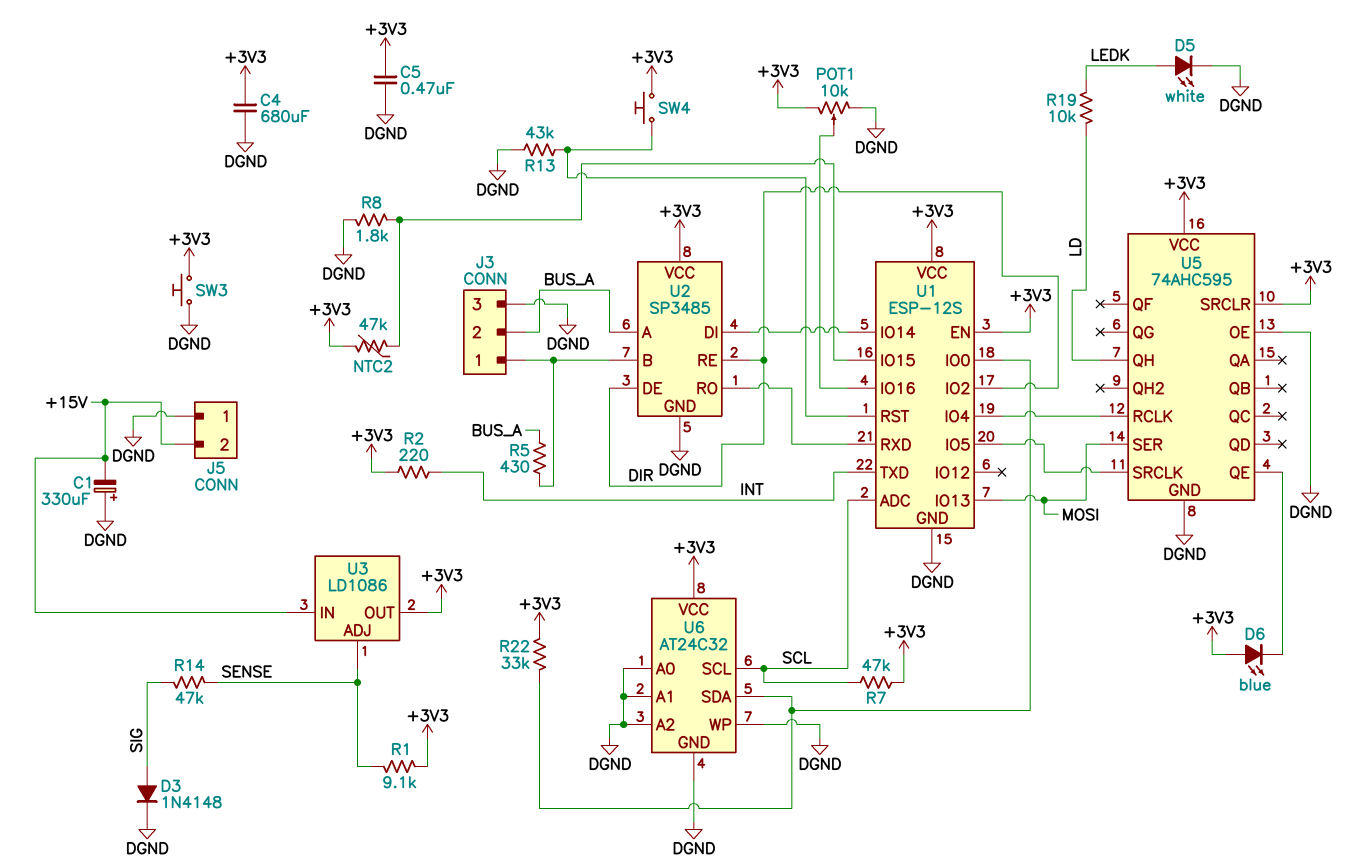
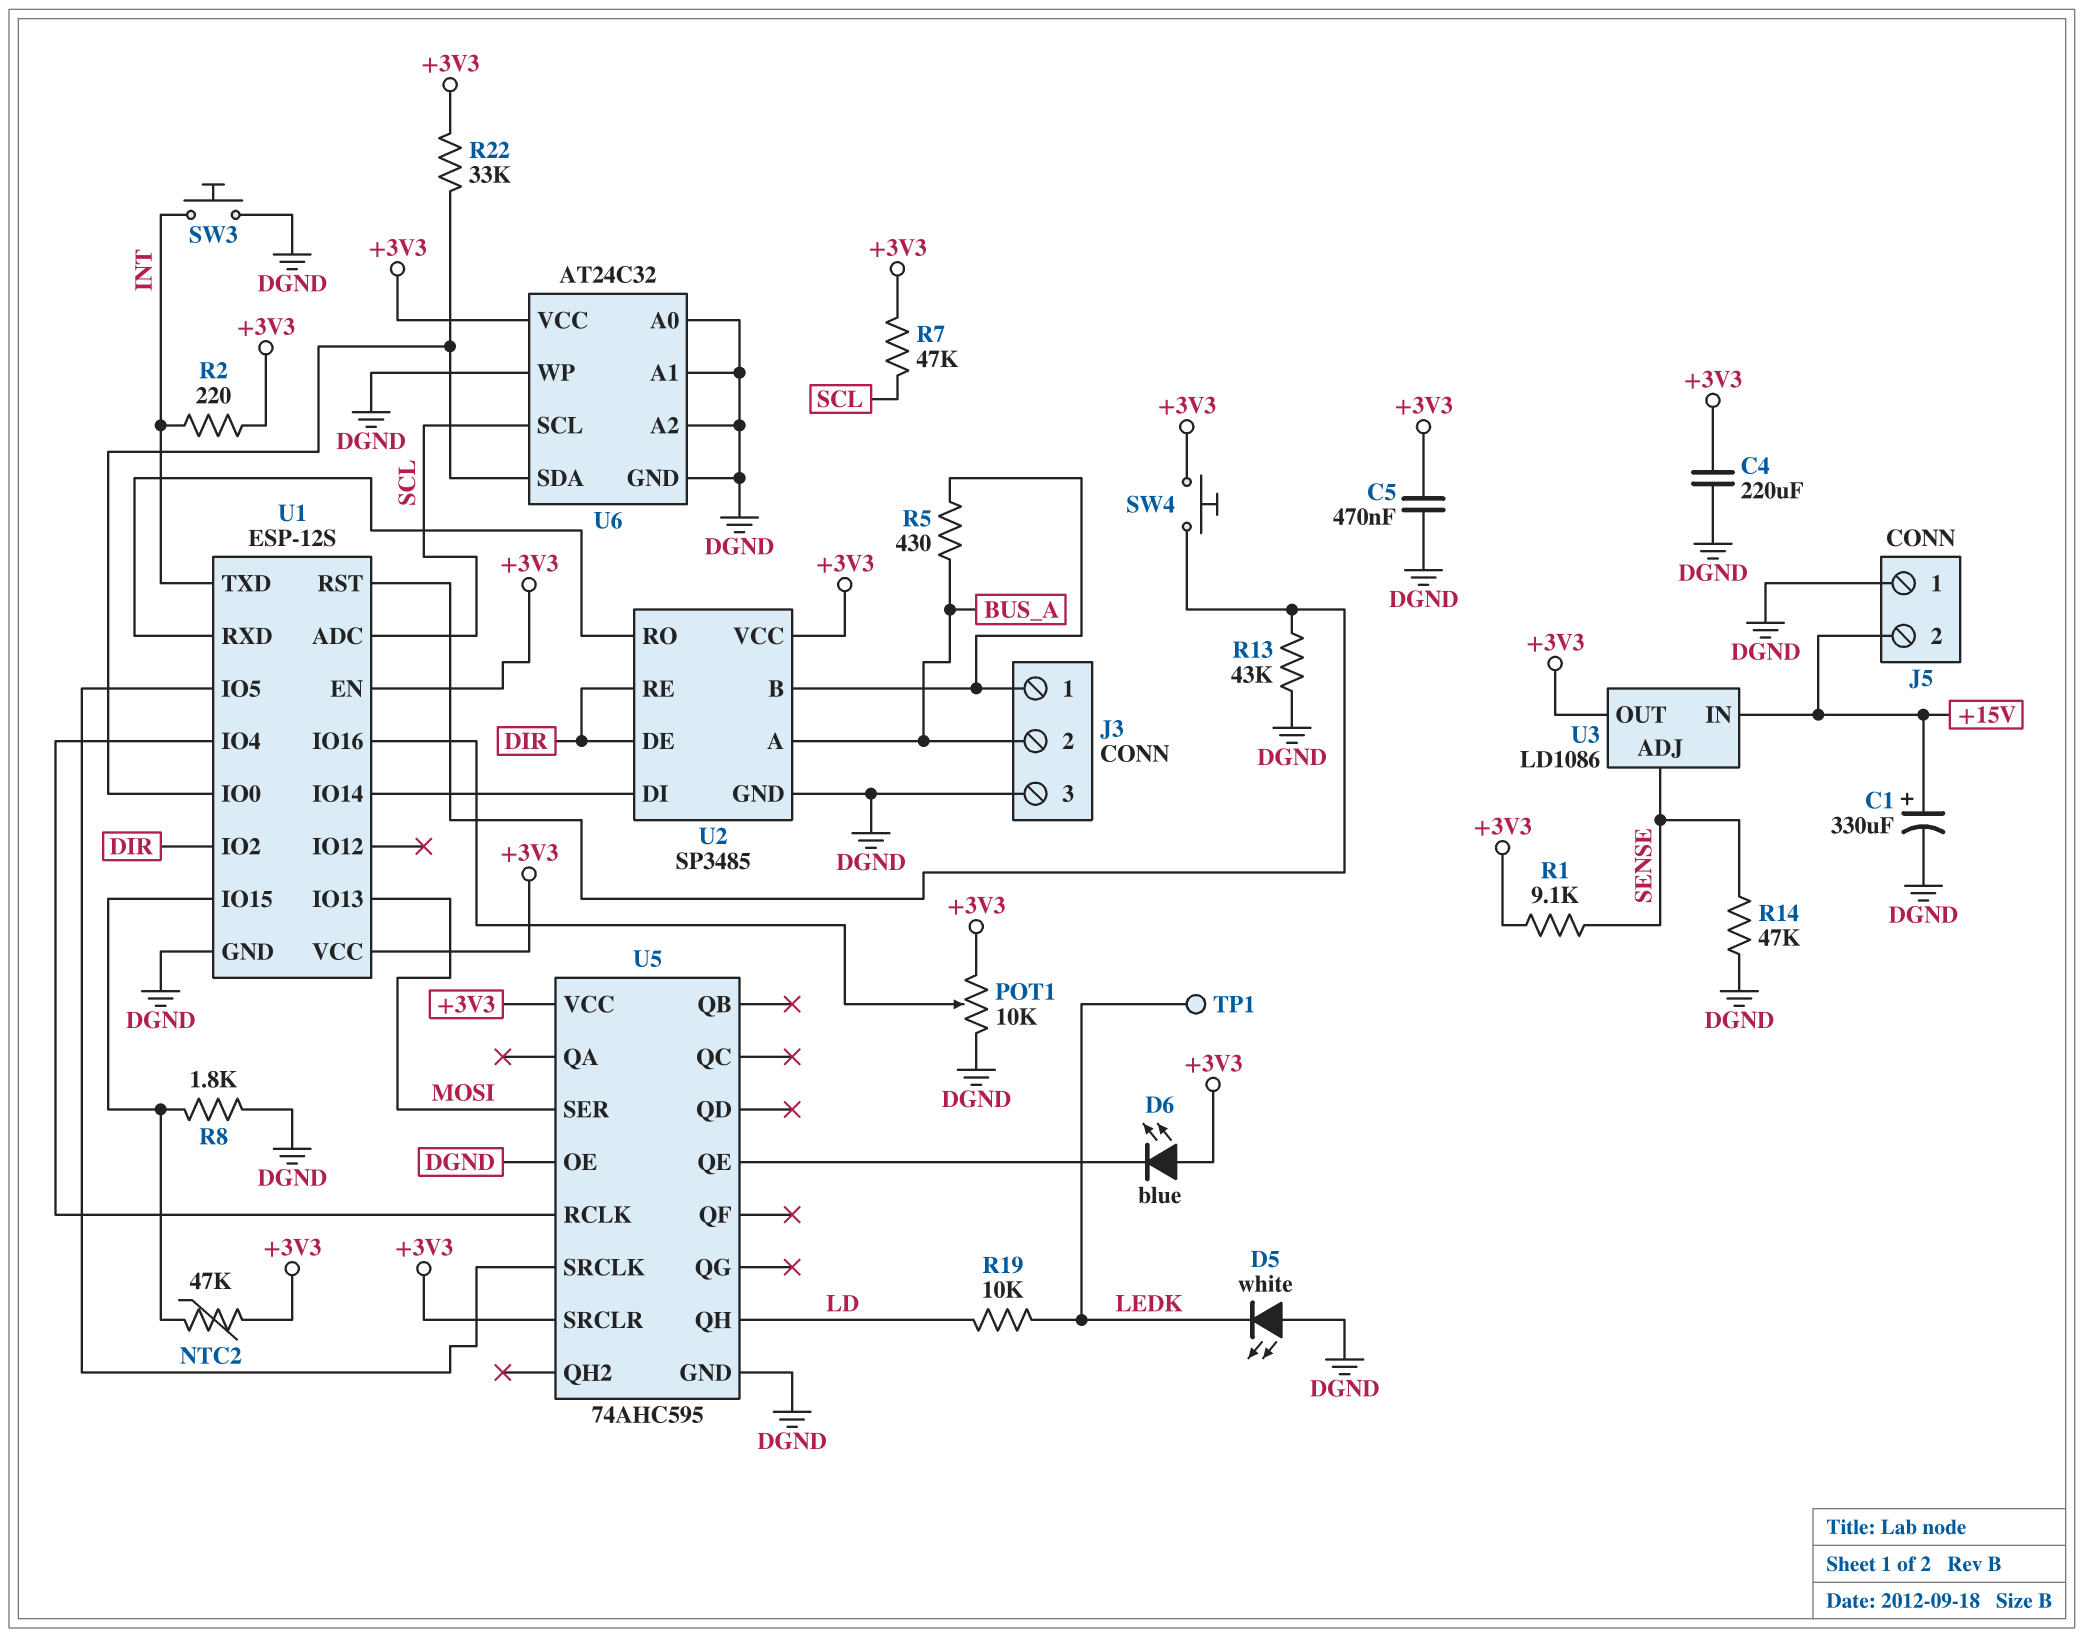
C1: 330uF (plus DGND, minus +15V) -> 330uF (plus +15V, minus DGND)
C4: 680uF (+3V3, DGND) -> 220uF (+3V3, DGND)
D3: diode 1N4148 (A SIG, K DGND) -> none
D5: LED white (A LEDK, K DGND) -> LED white (A DGND, K LEDK)
R14: 47k (SENSE, SIG) -> 47k (DGND, SENSE)
SW3: button (+3V3, DGND) -> button (DGND, INT)
TP1: none -> test point (LEDK)

